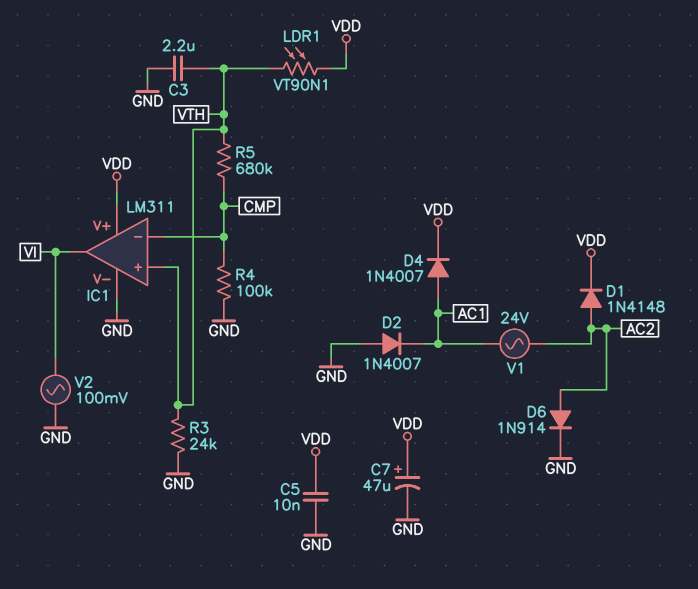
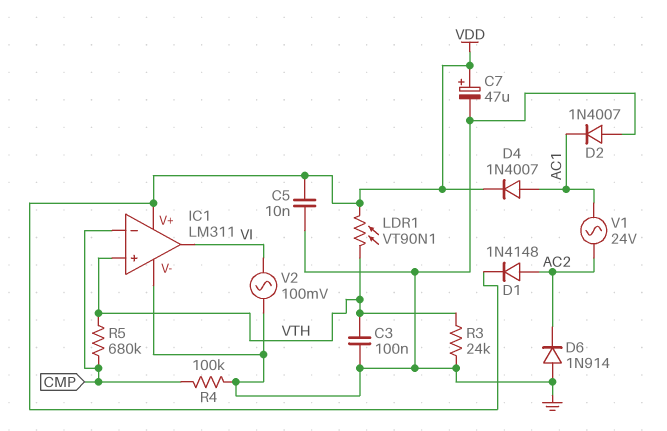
C3: 2.2uF (GND, VTH) -> 100nF (GND, VTH)
D6: diode 1N914 (A AC2, K GND) -> diode 1N914 (A GND, K AC2)

